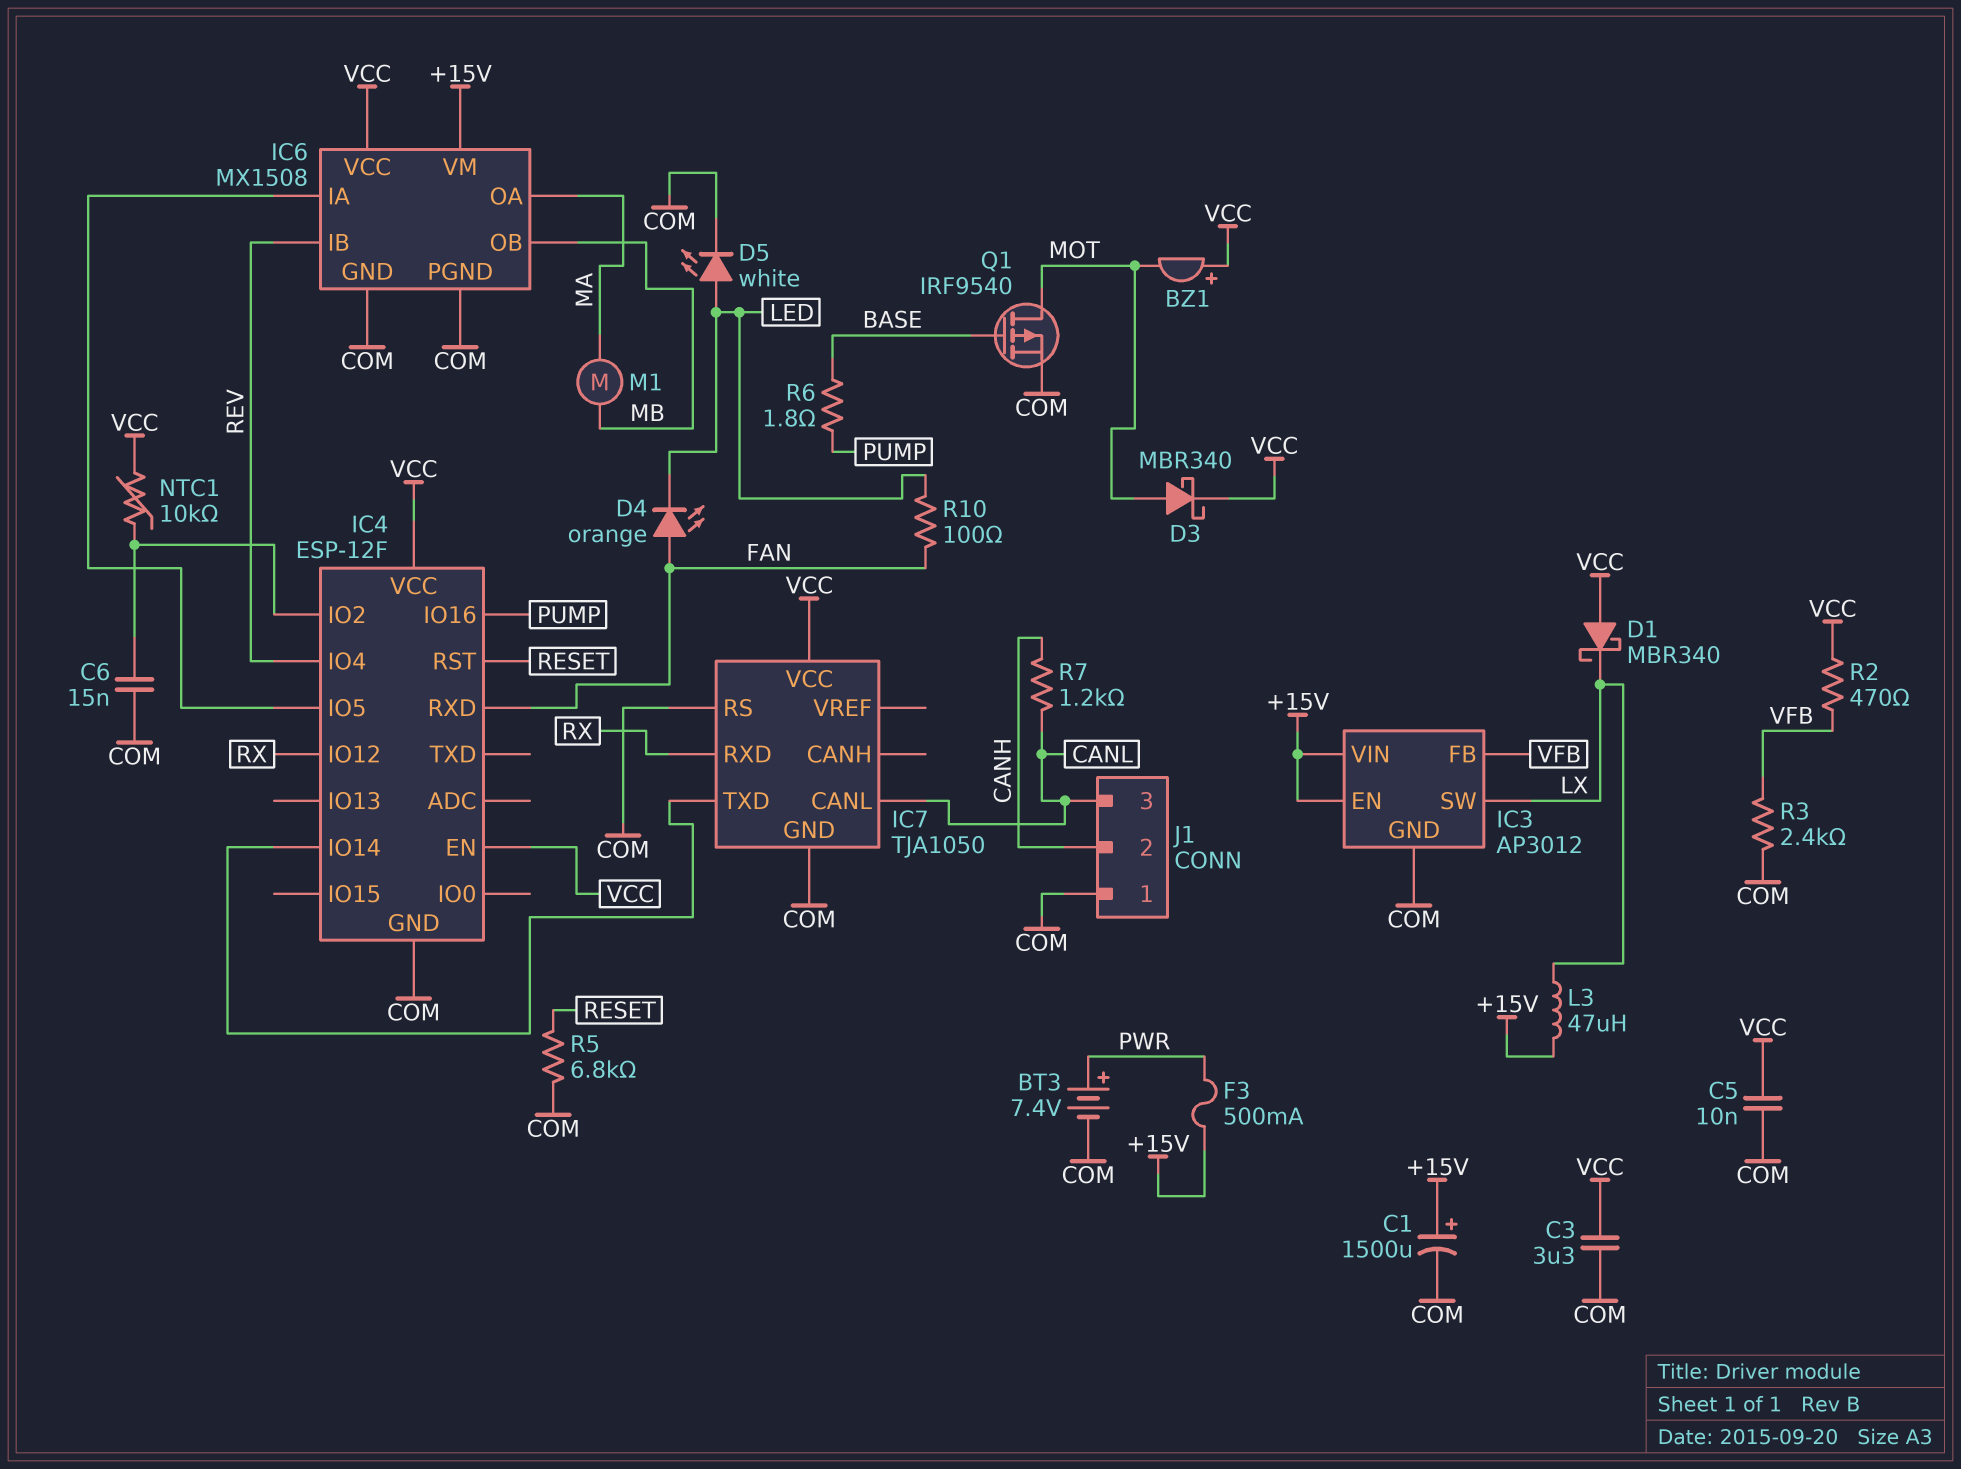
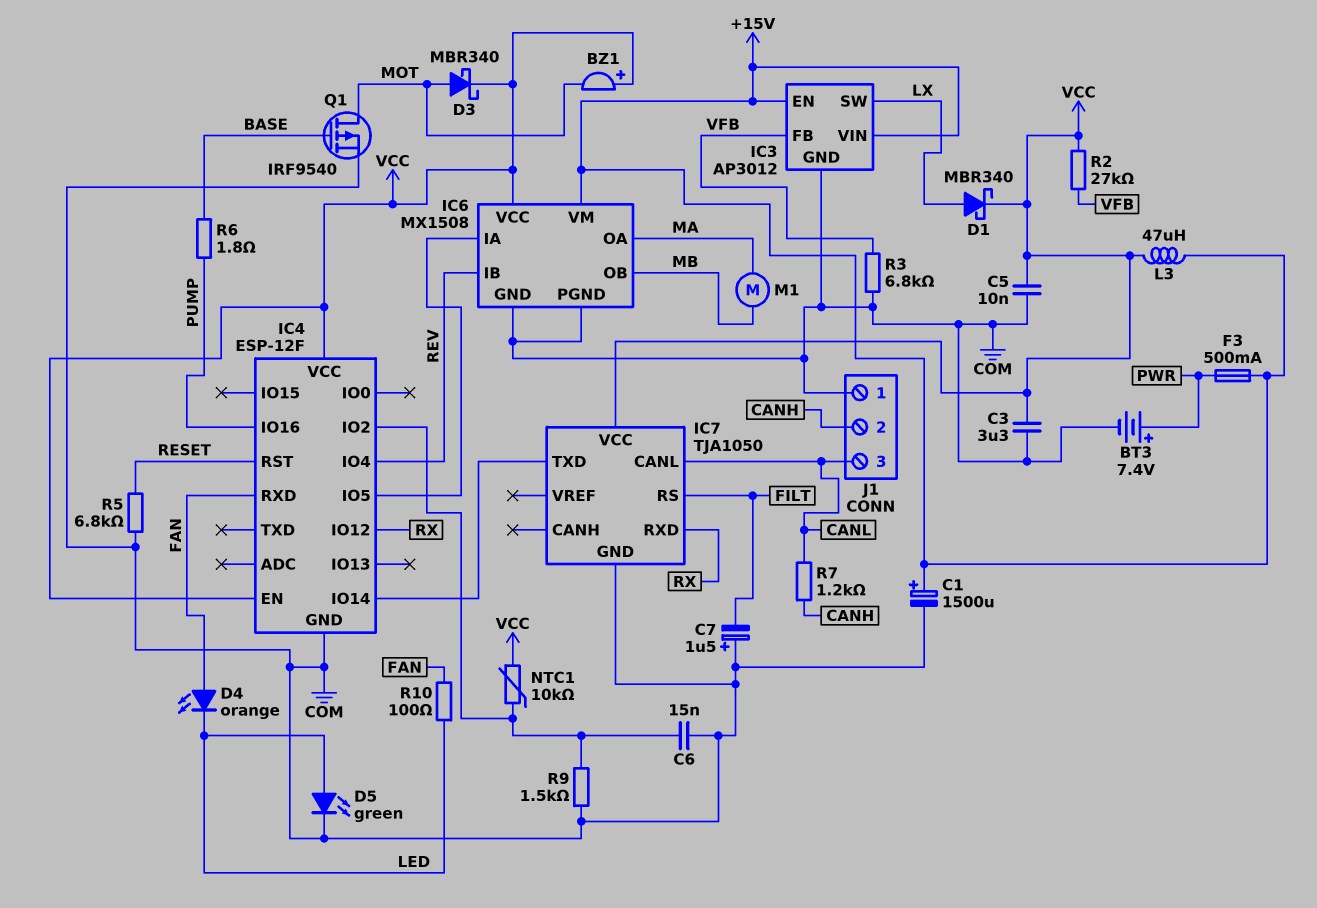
C7: none -> 1.5uF (plus COM, minus FILT)
D1: schottky MBR340 (A VCC, K LX) -> schottky MBR340 (A LX, K VCC)
D5: LED white (A LED, K COM) -> LED green (A LED, K COM)
IC7 pin RS: COM -> FILT
L3: 47uH (+15V, LX) -> 47uH (+15V, VCC)
R2: 470 (VCC, VFB) -> 27k (VCC, VFB)
R3: 2.4k (COM, VFB) -> 6.8k (COM, VFB)
R9: none -> 1.5k (COM, IC4/IO2)

